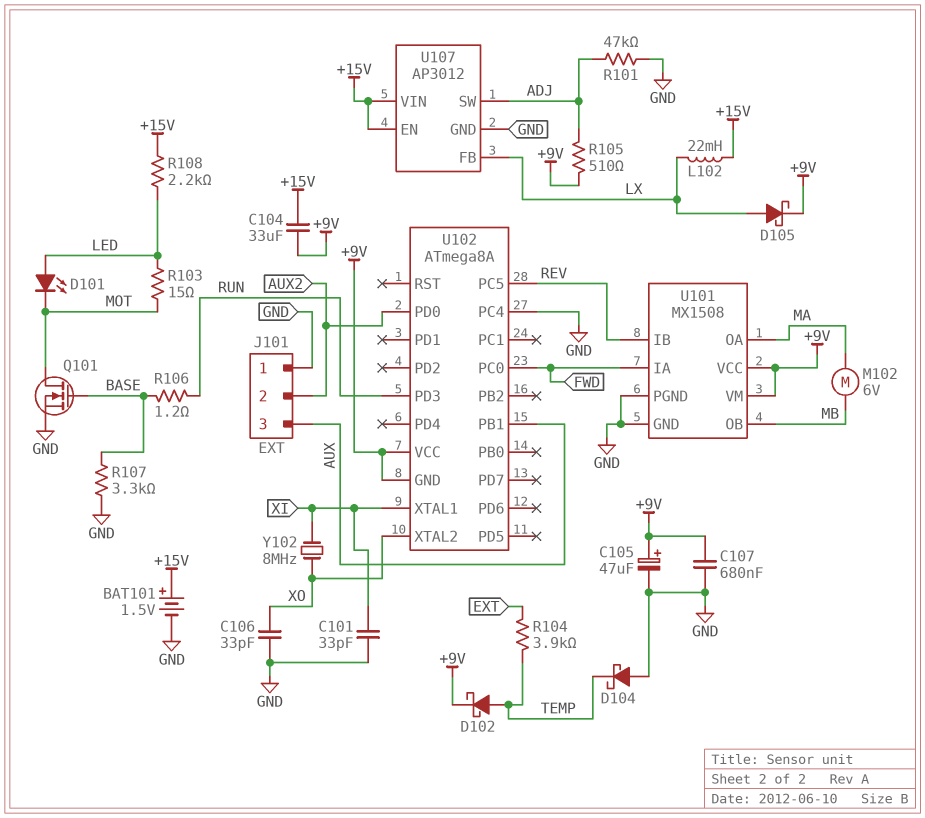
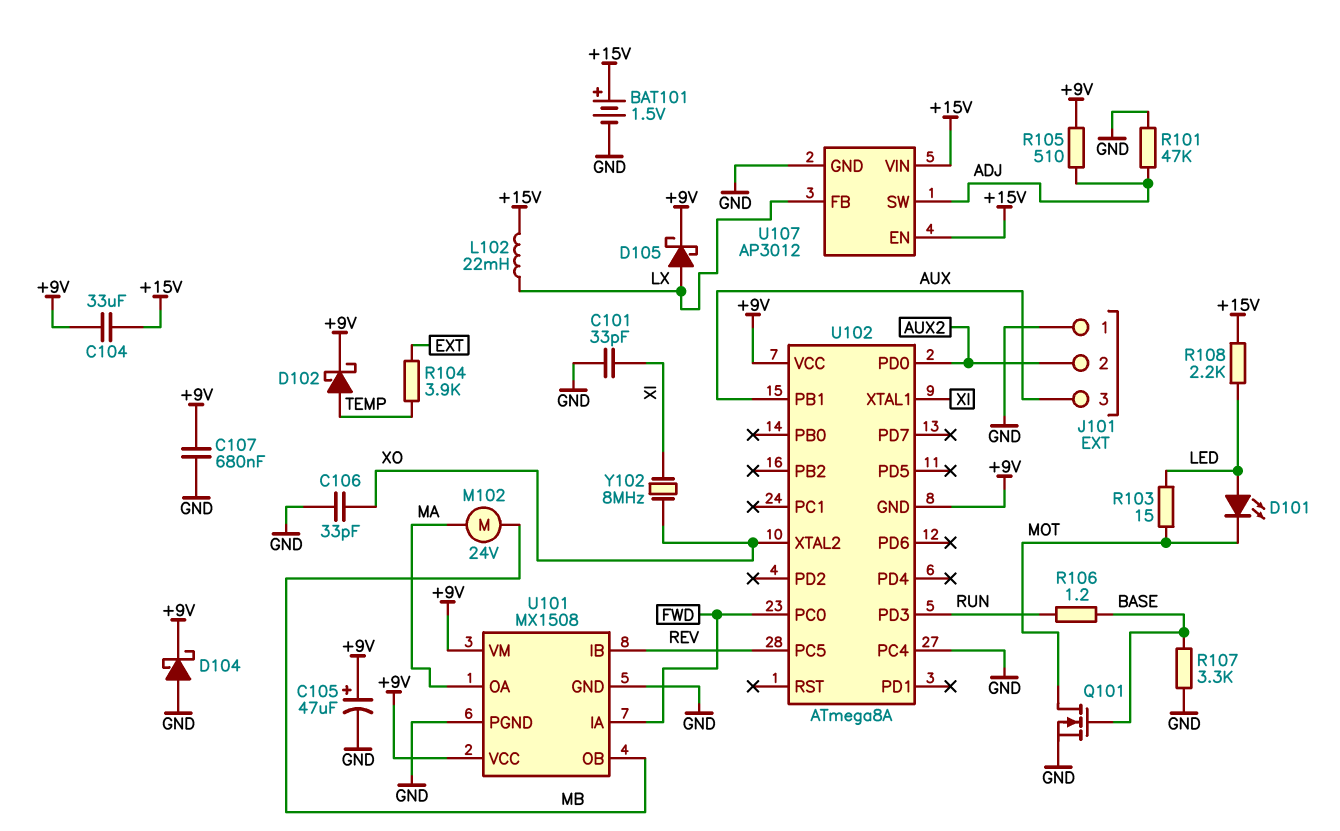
D104: schottky (A GND, K TEMP) -> schottky (A GND, K +9V)
M102: motor 6V (MA, MB) -> motor 24V (MA, MB)

